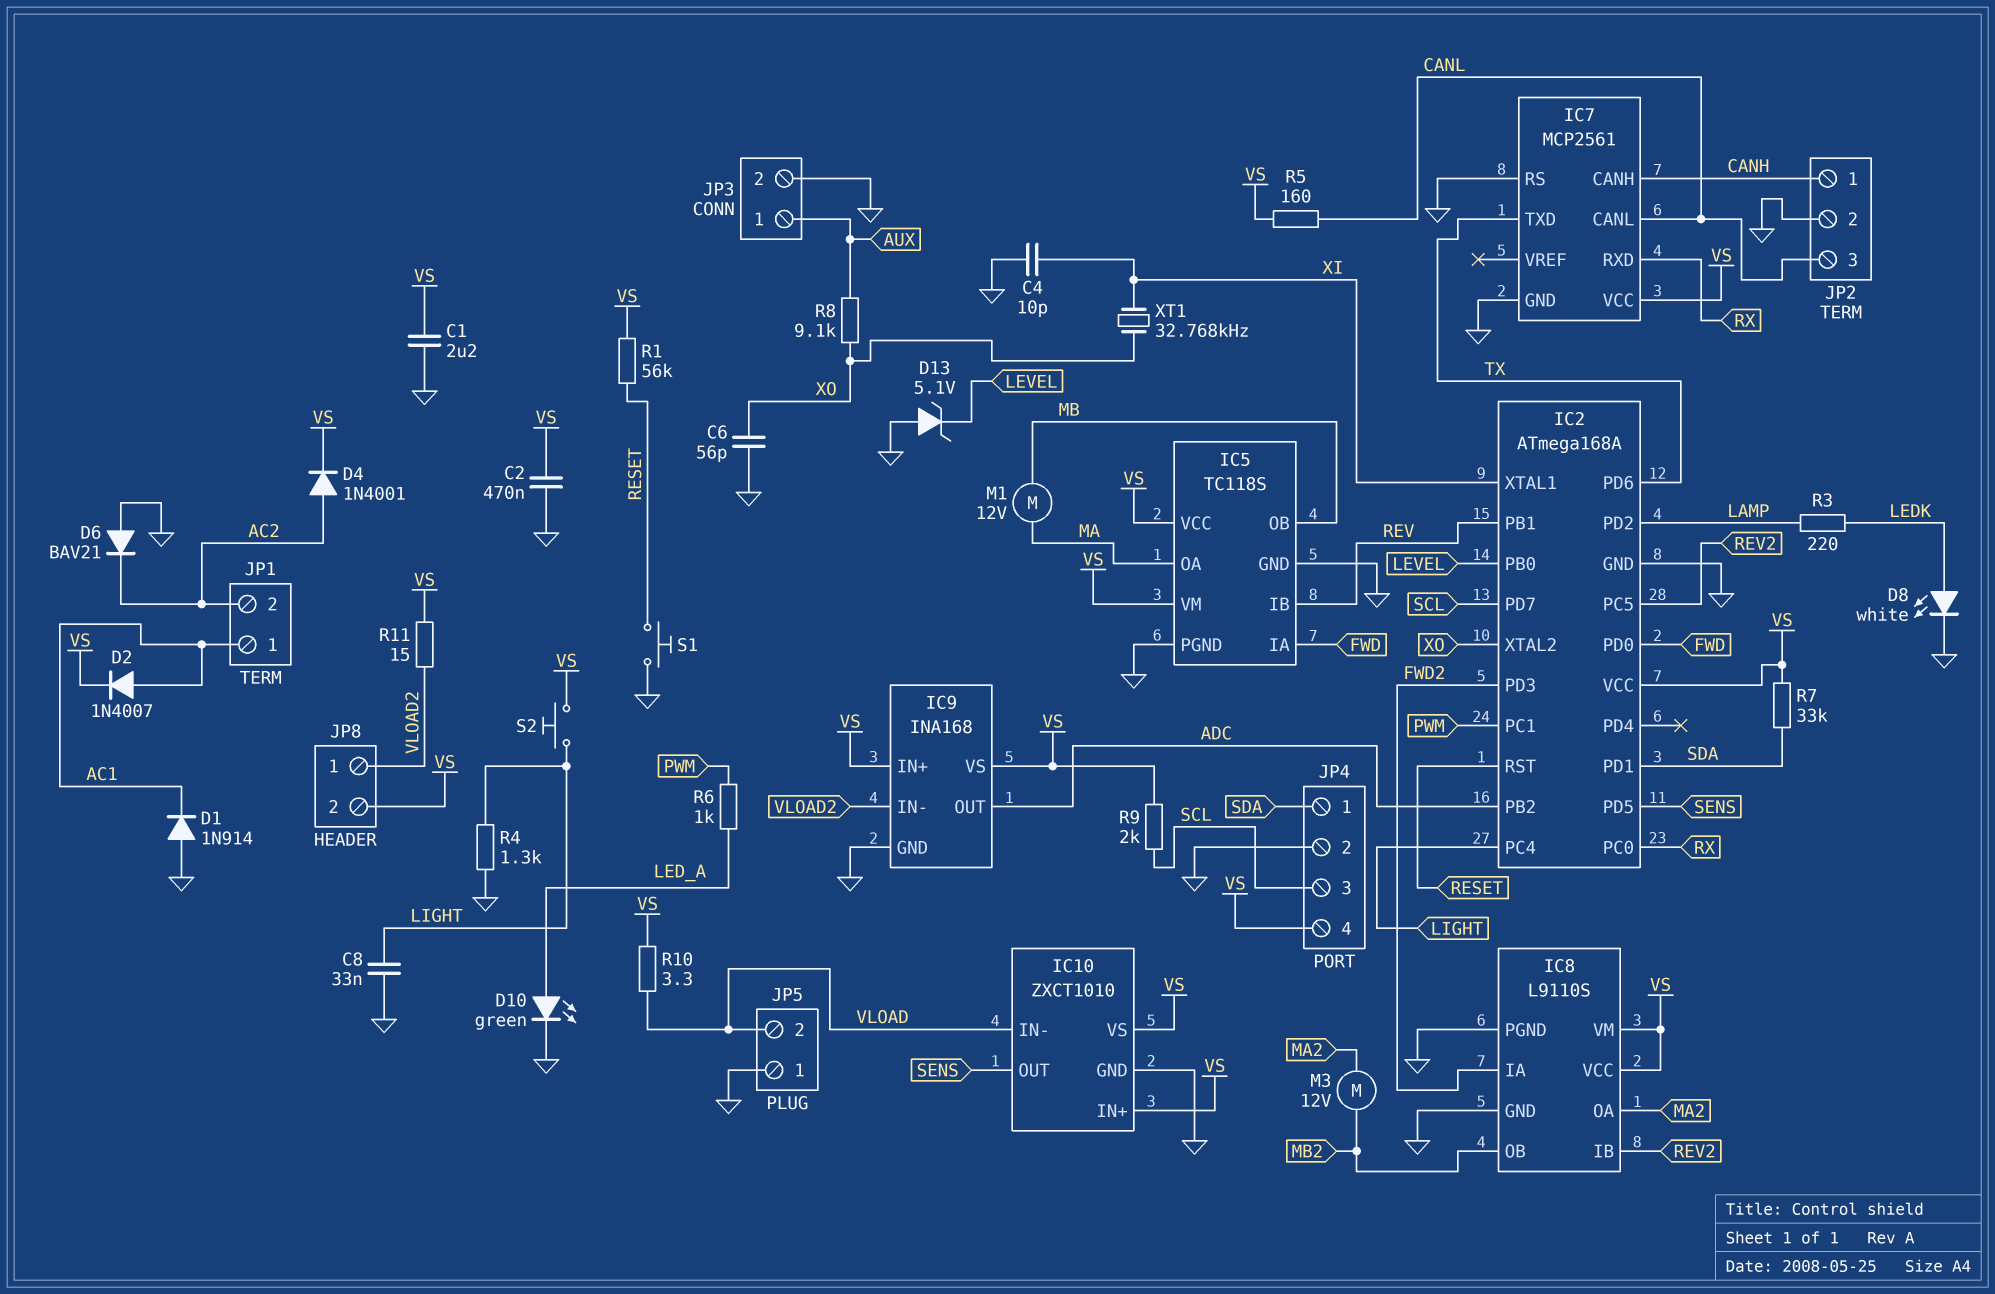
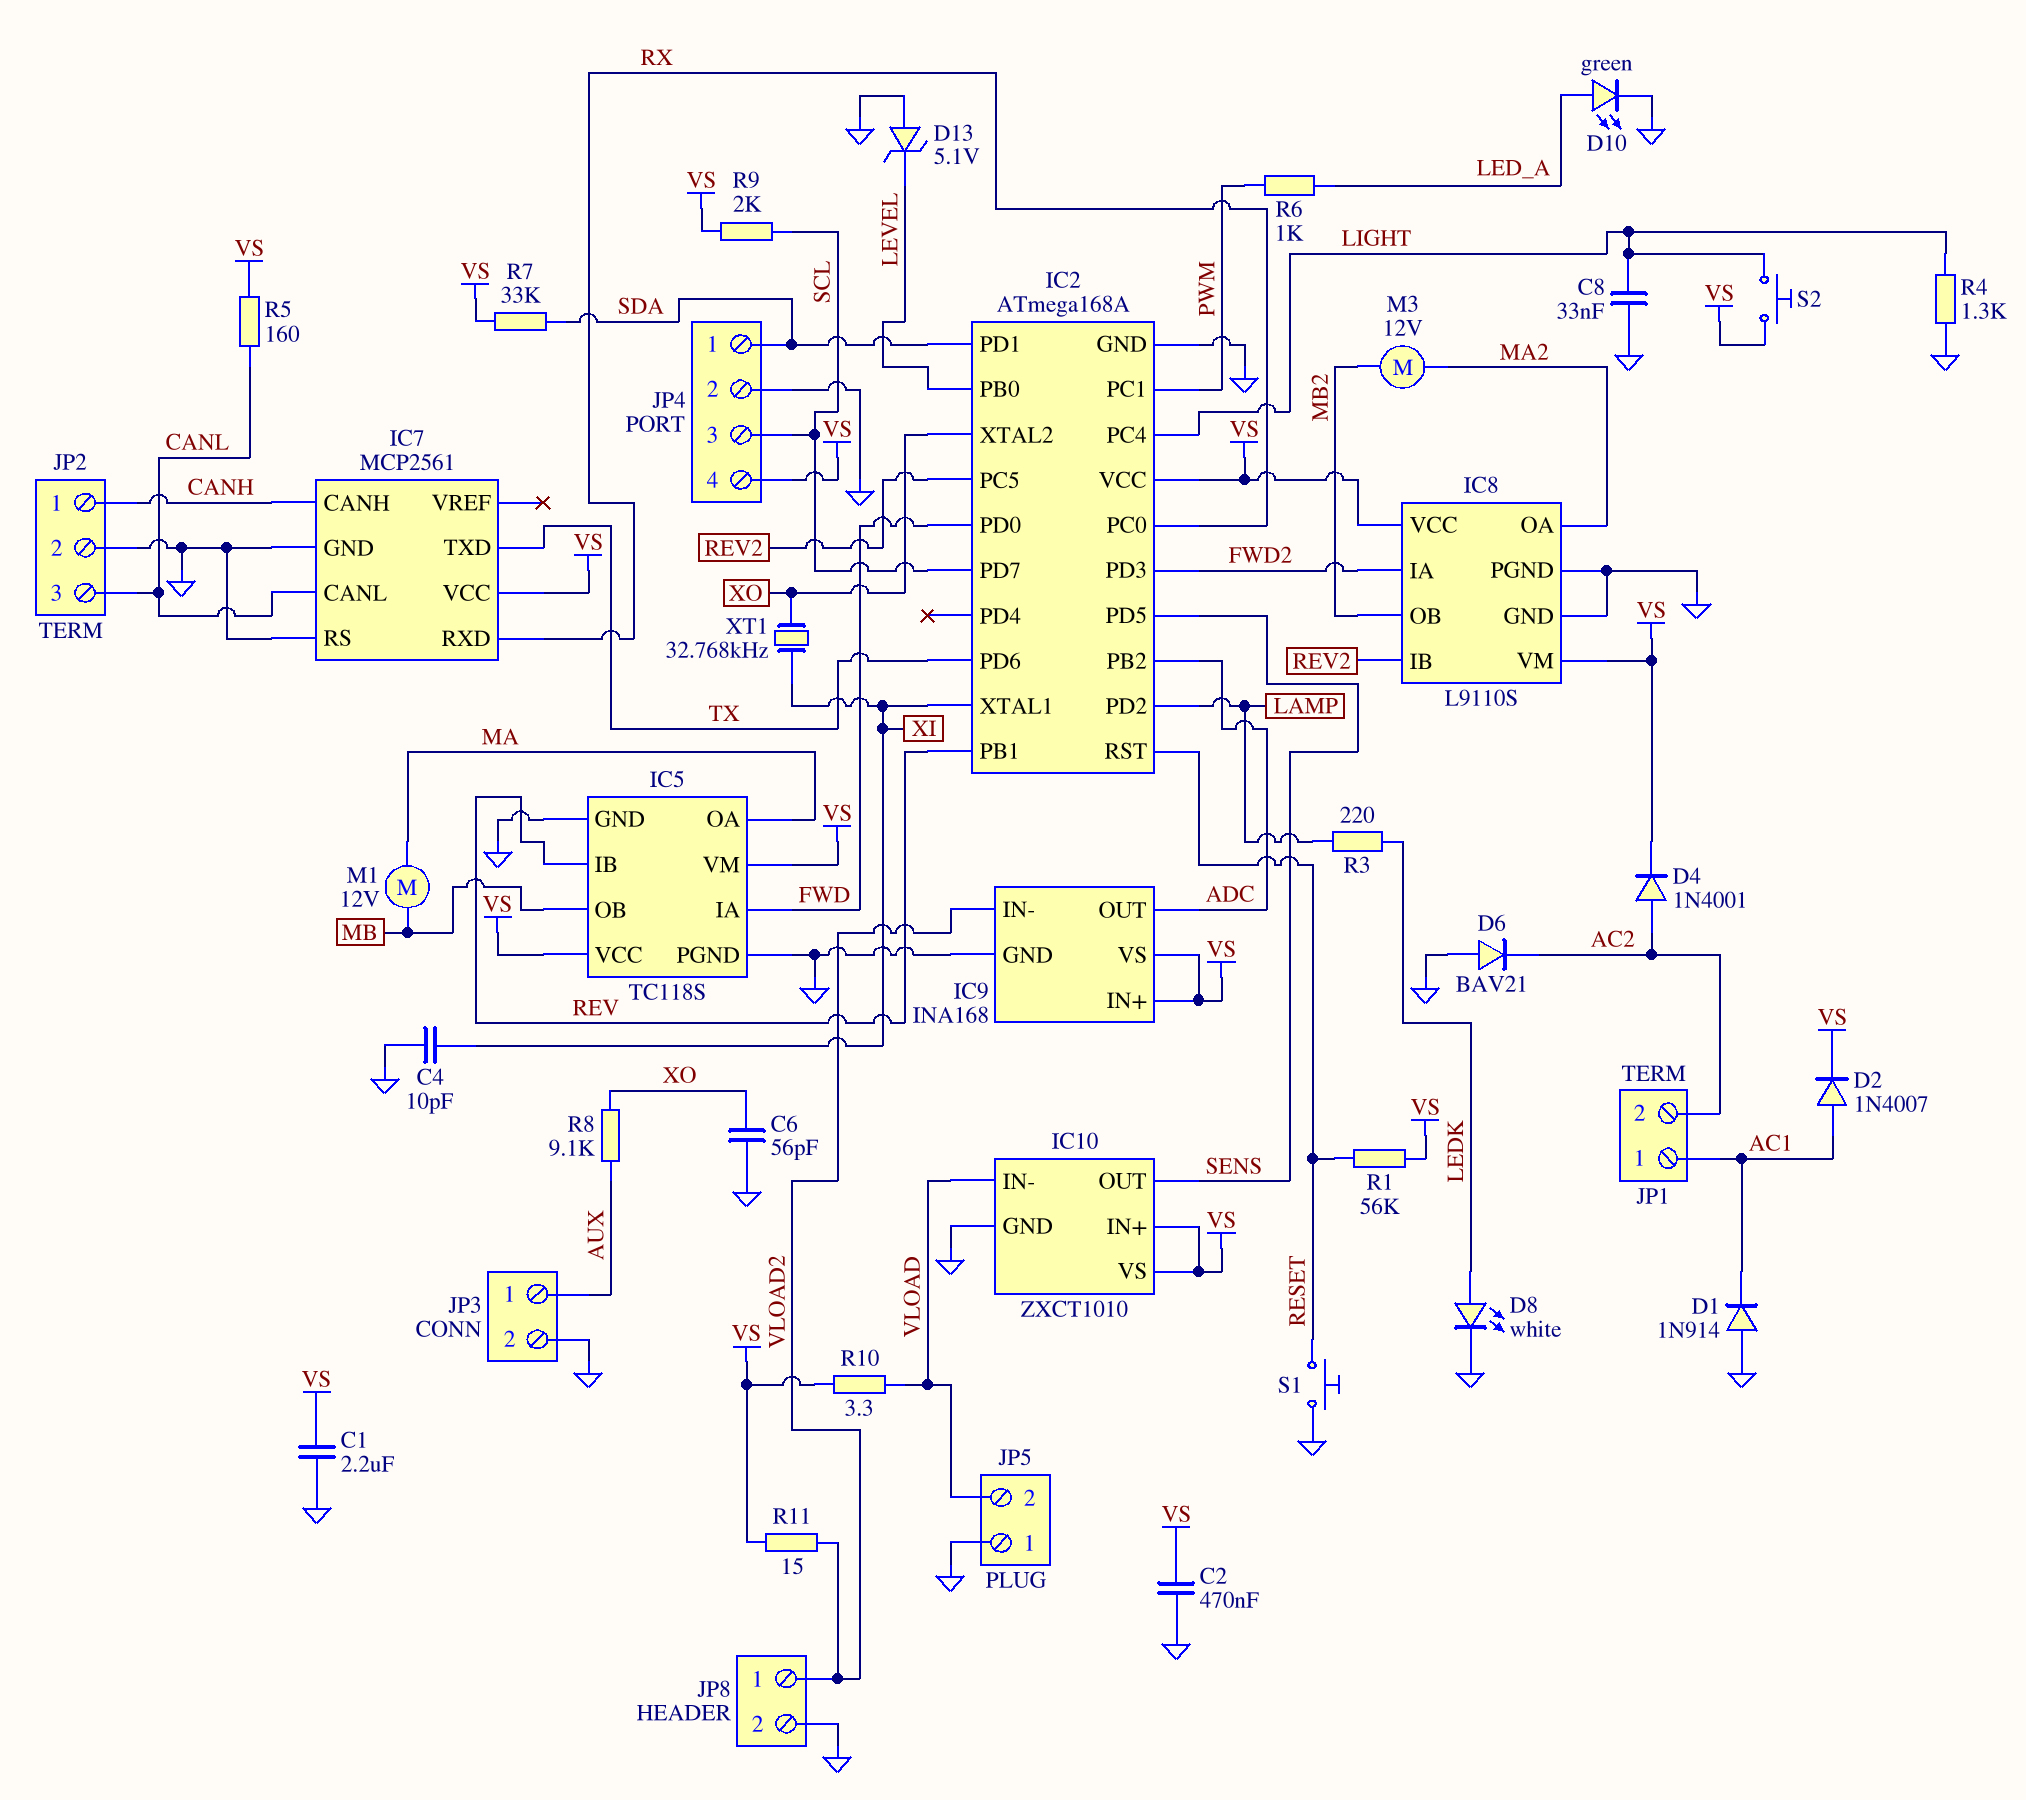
JP8 pin 2: VS -> GND

